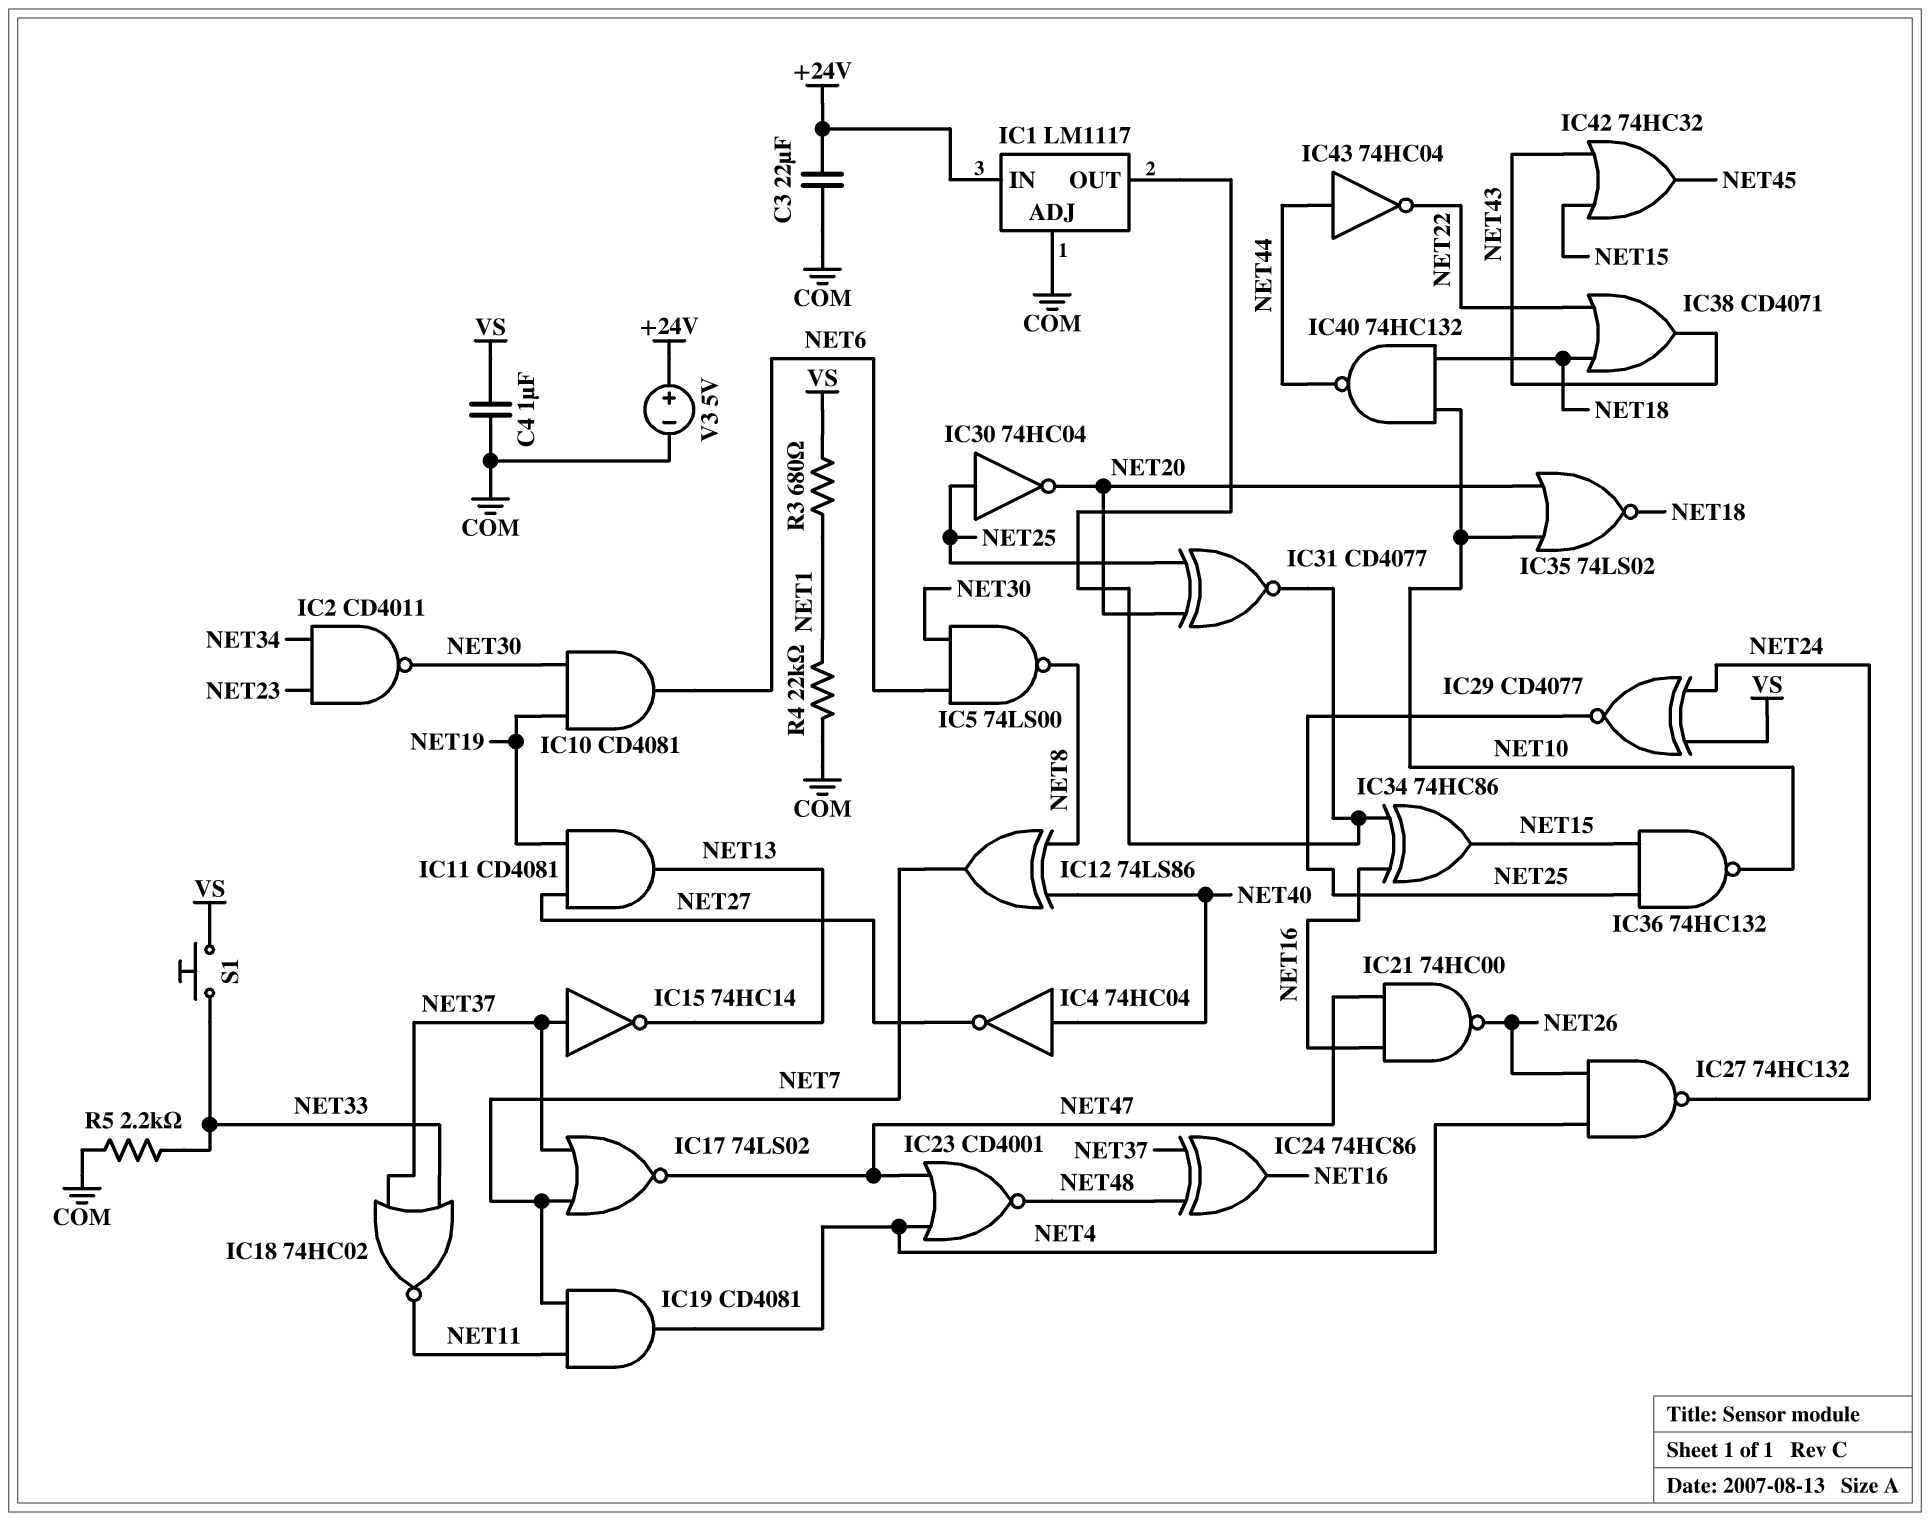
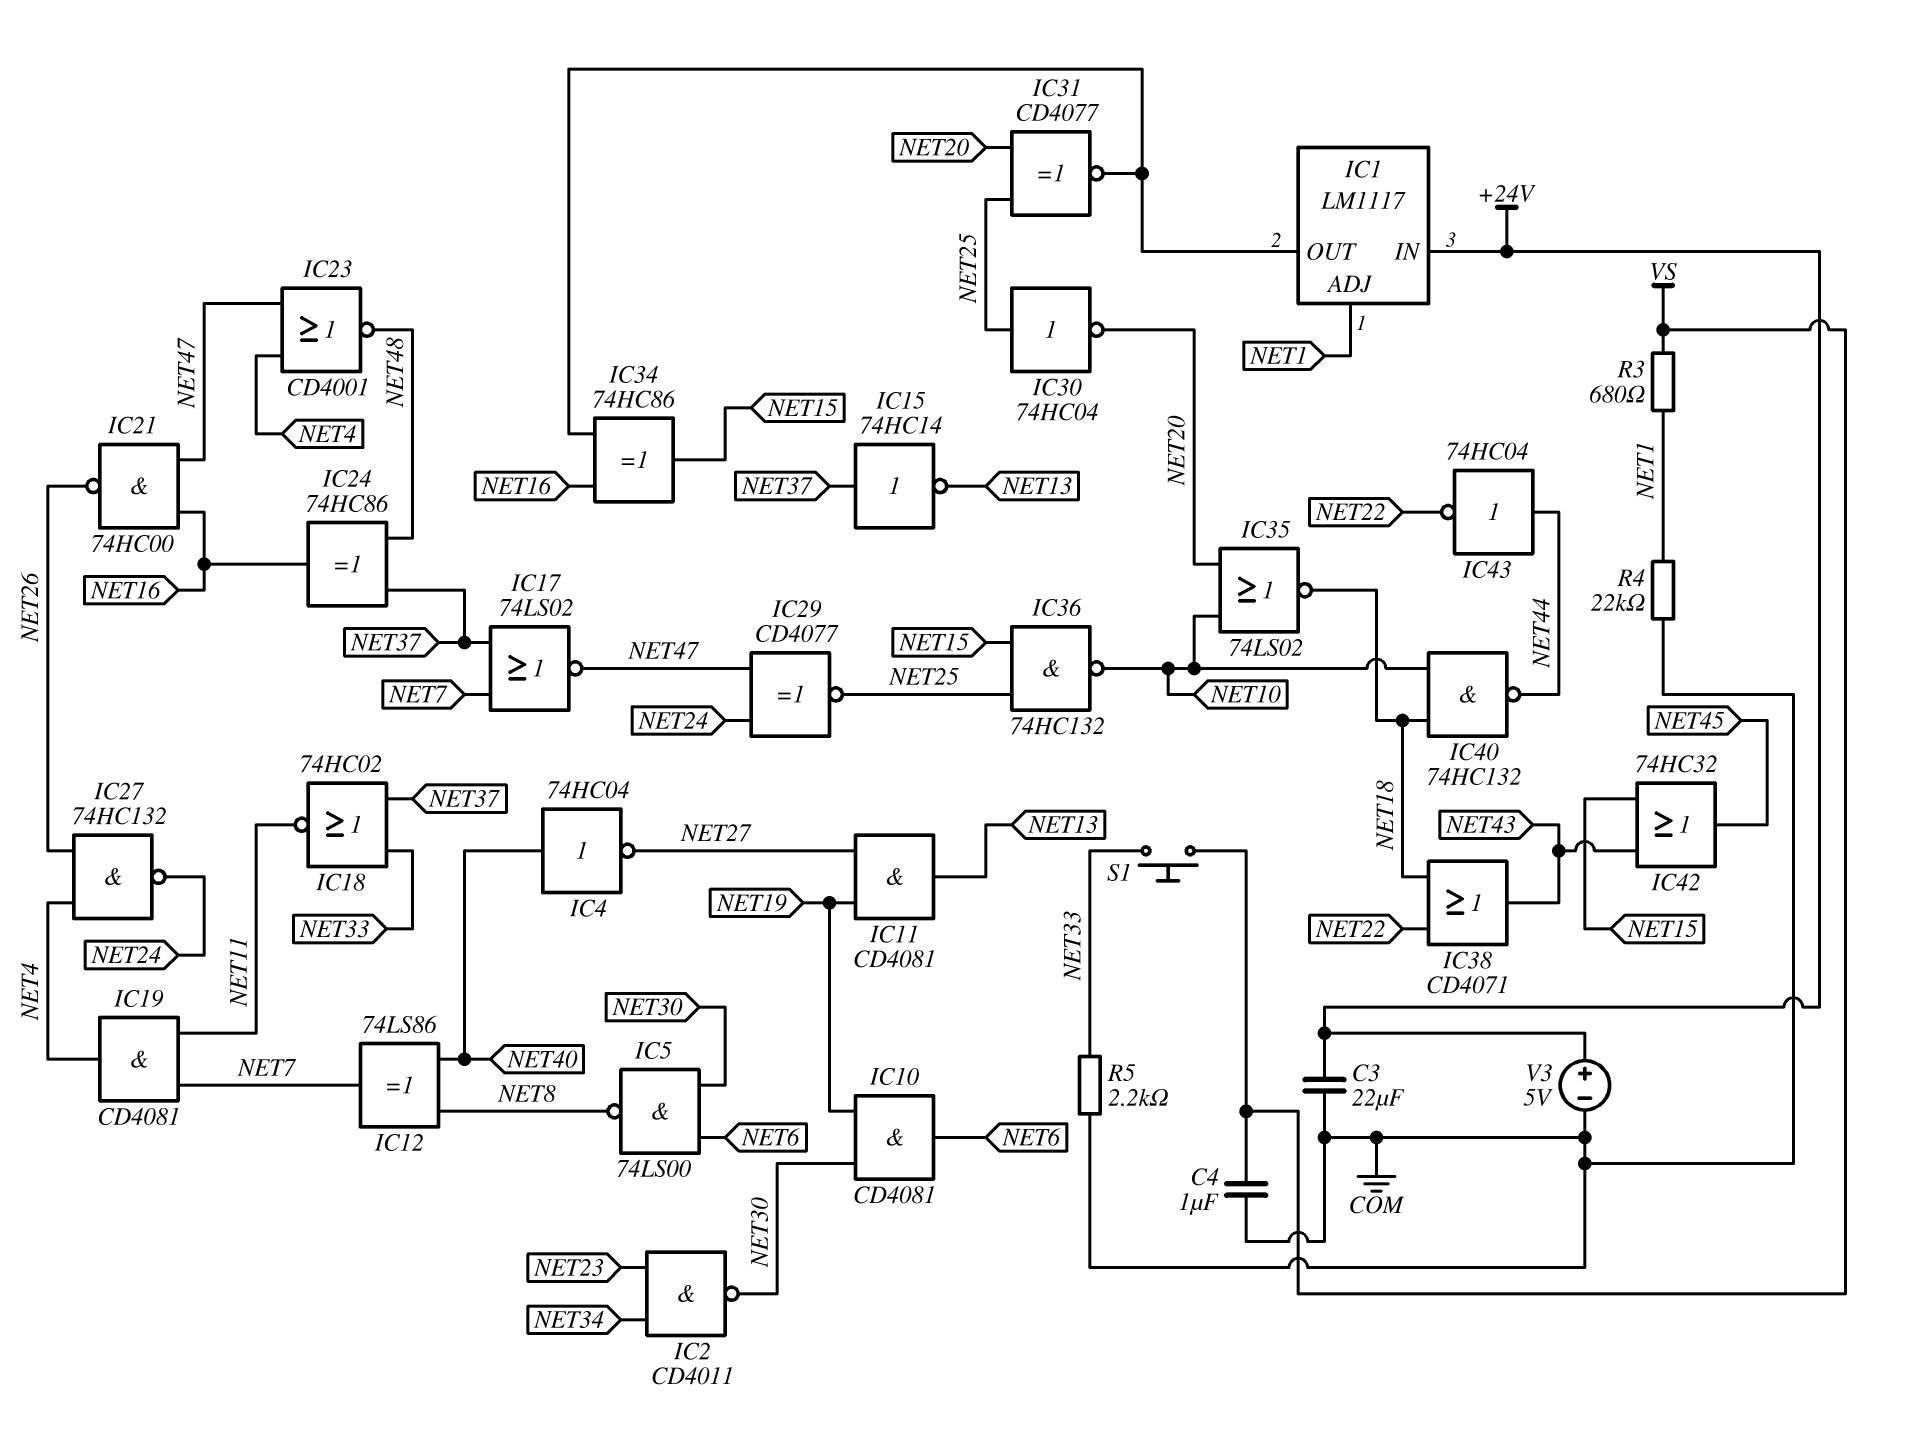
IC1 pin ADJ: COM -> NET1
IC29: XNOR CD4077 (in NET24, in VS, out NET25) -> XNOR CD4077 (in NET24, in NET47, out NET25)

